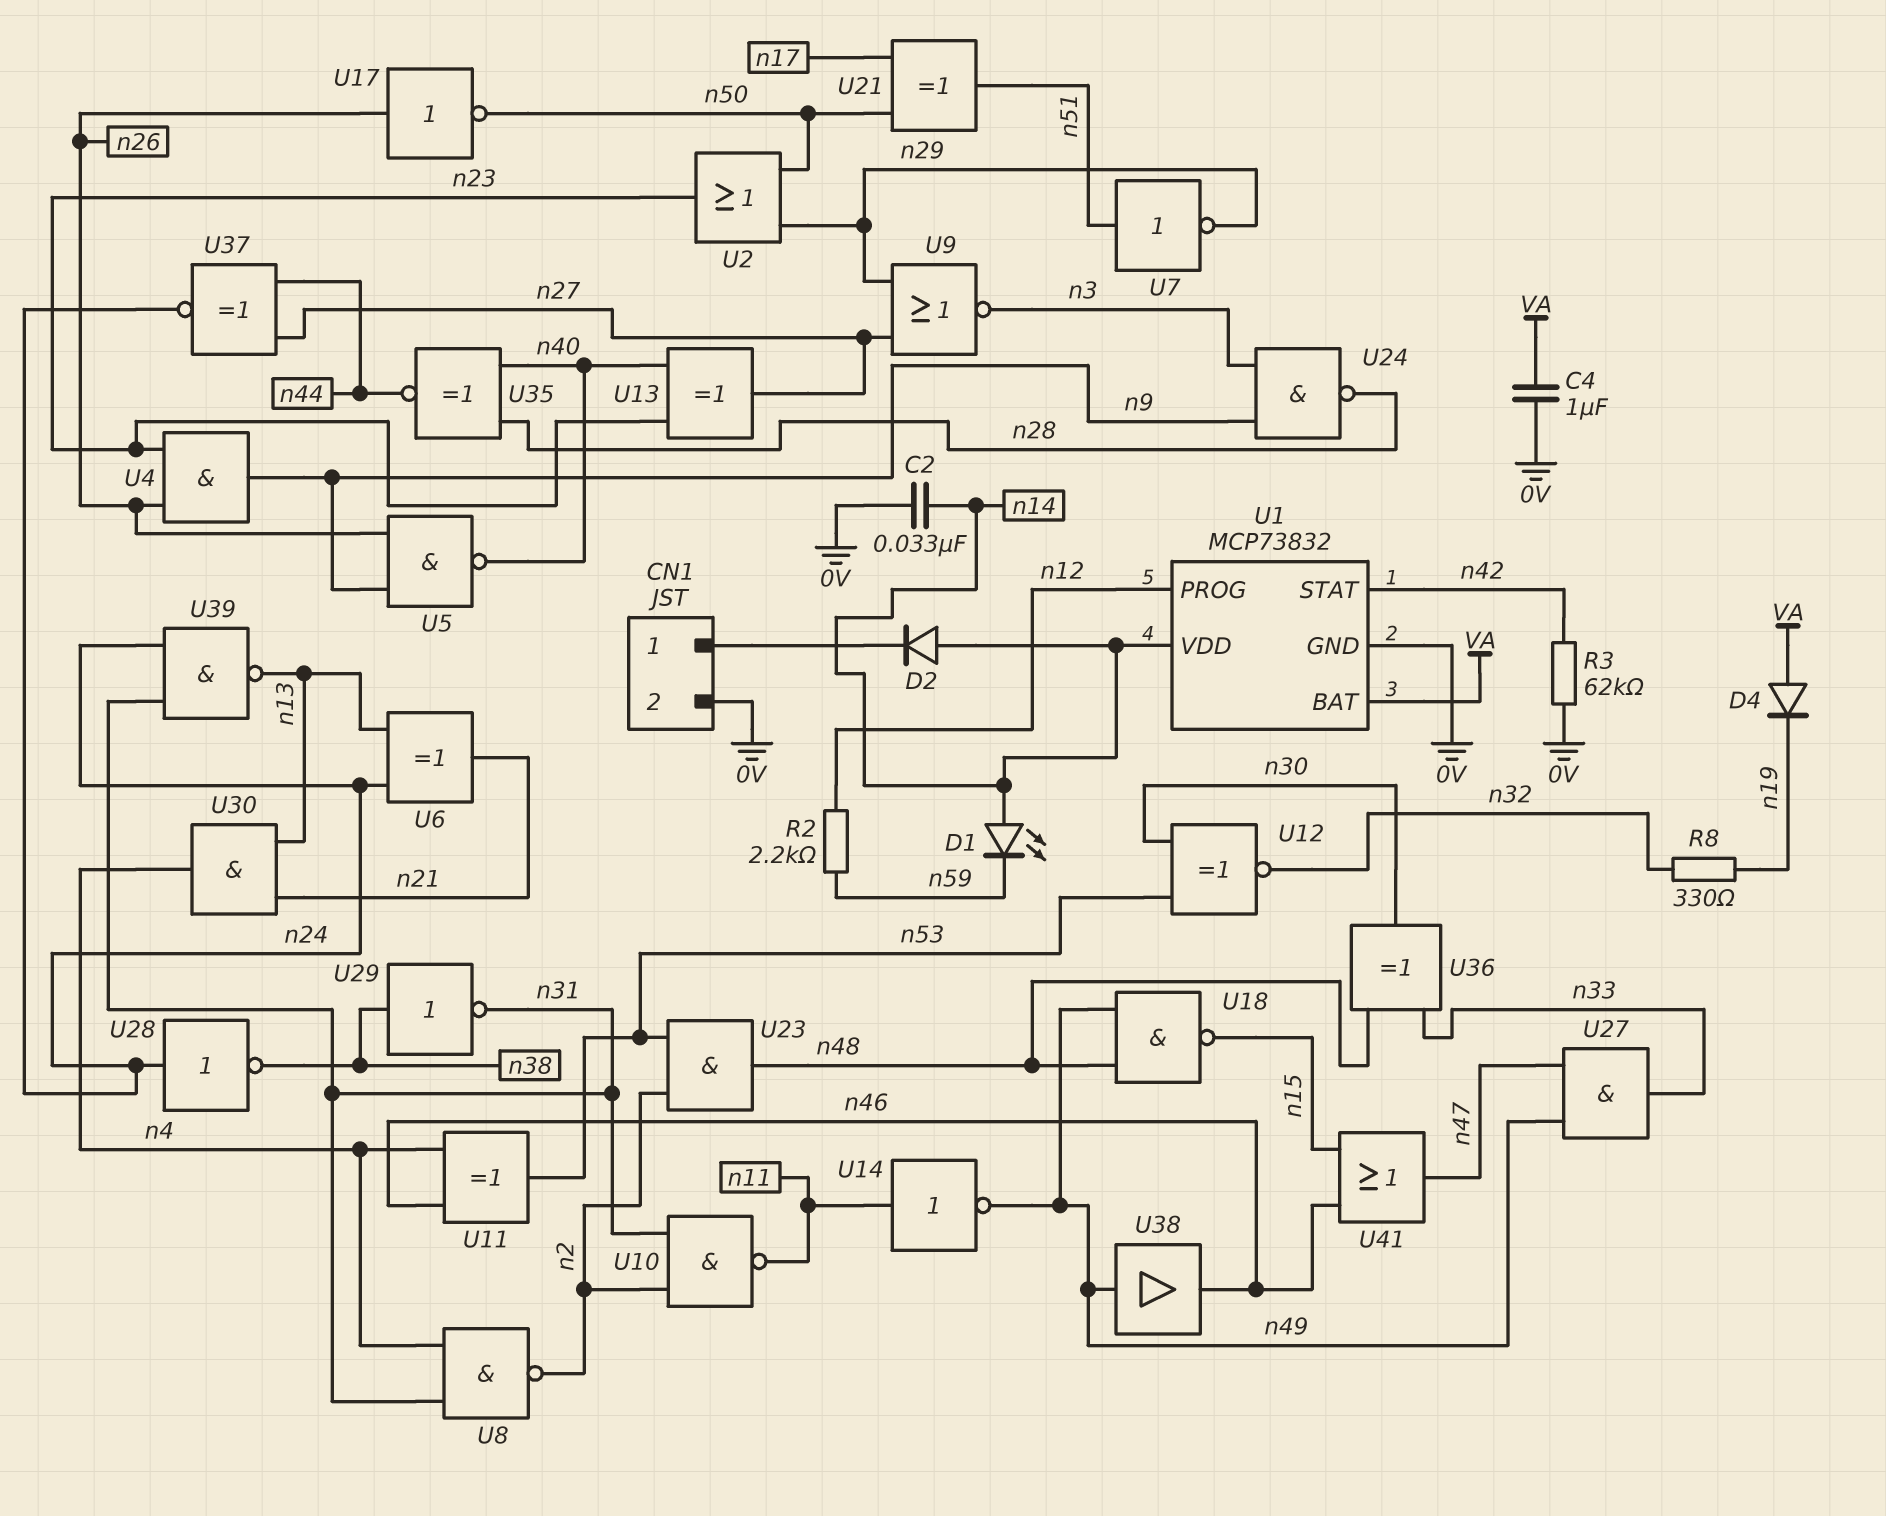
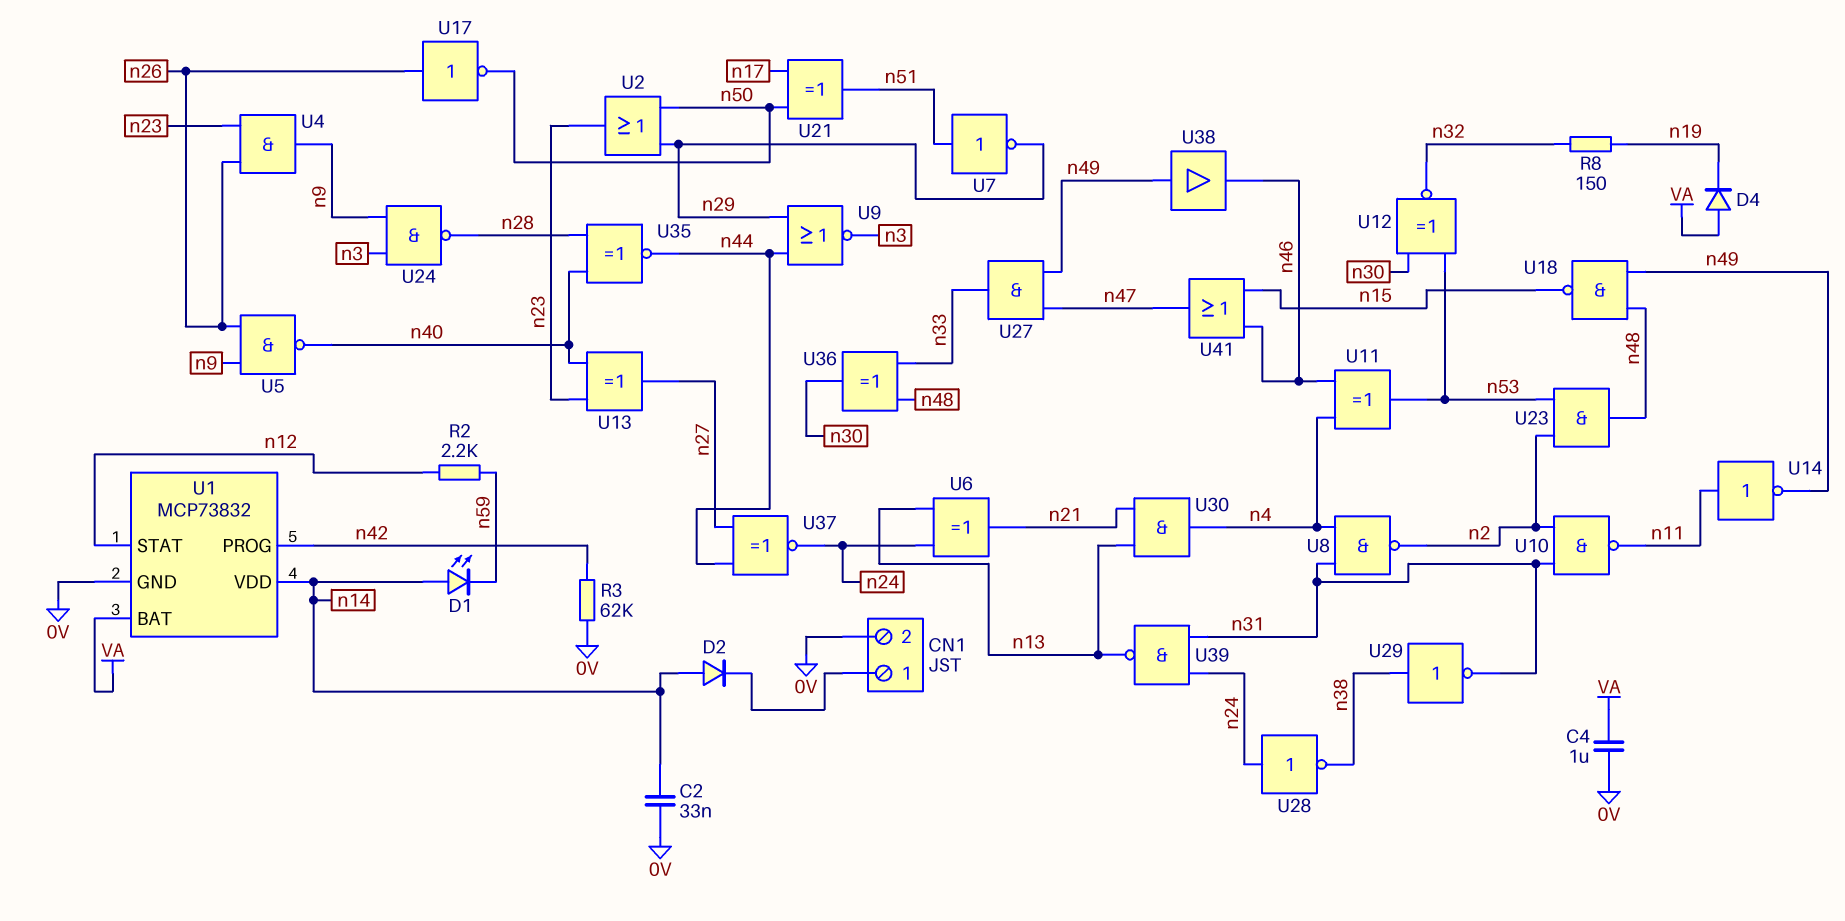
R8: 330 (n19, n32) -> 150 (n19, n32)
U1 pin PROG: n12 -> n42
U1 pin STAT: n42 -> n12
U9: NOR (in n27, in n29, out n3) -> NOR (in n29, in n44, out n3)

